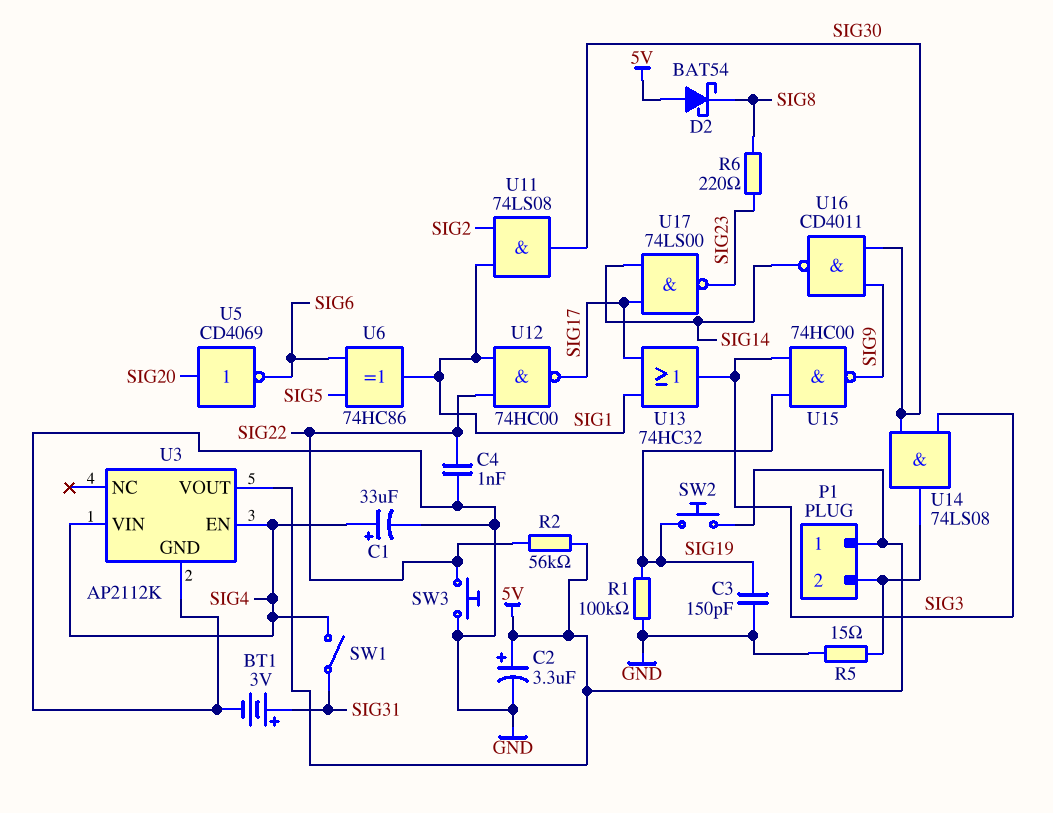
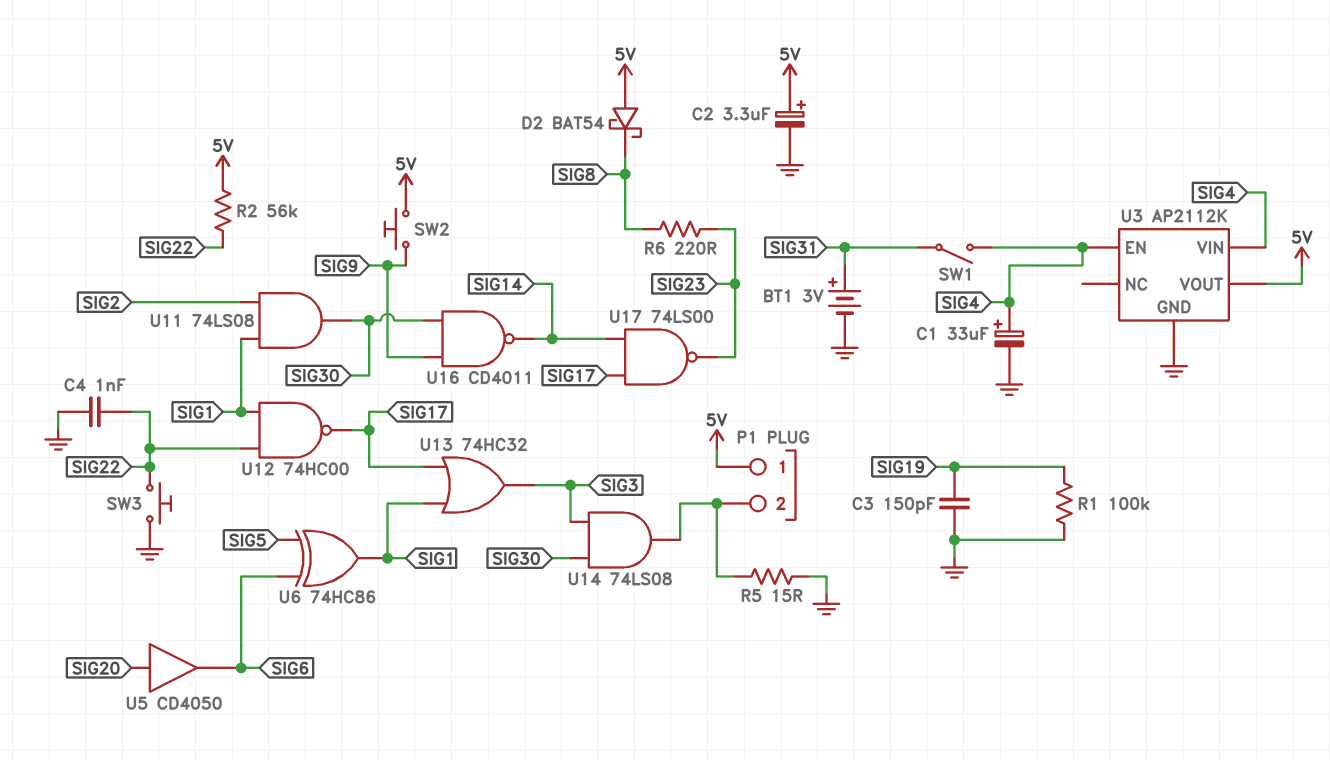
SW2: button (5V, SIG19) -> button (5V, SIG9)
U5: NOT CD4069 (in SIG20, out SIG6) -> buffer CD4050 (in SIG20, out SIG6)
U15: NAND 74HC00 (in SIG3, in SIG19, out SIG9) -> none

